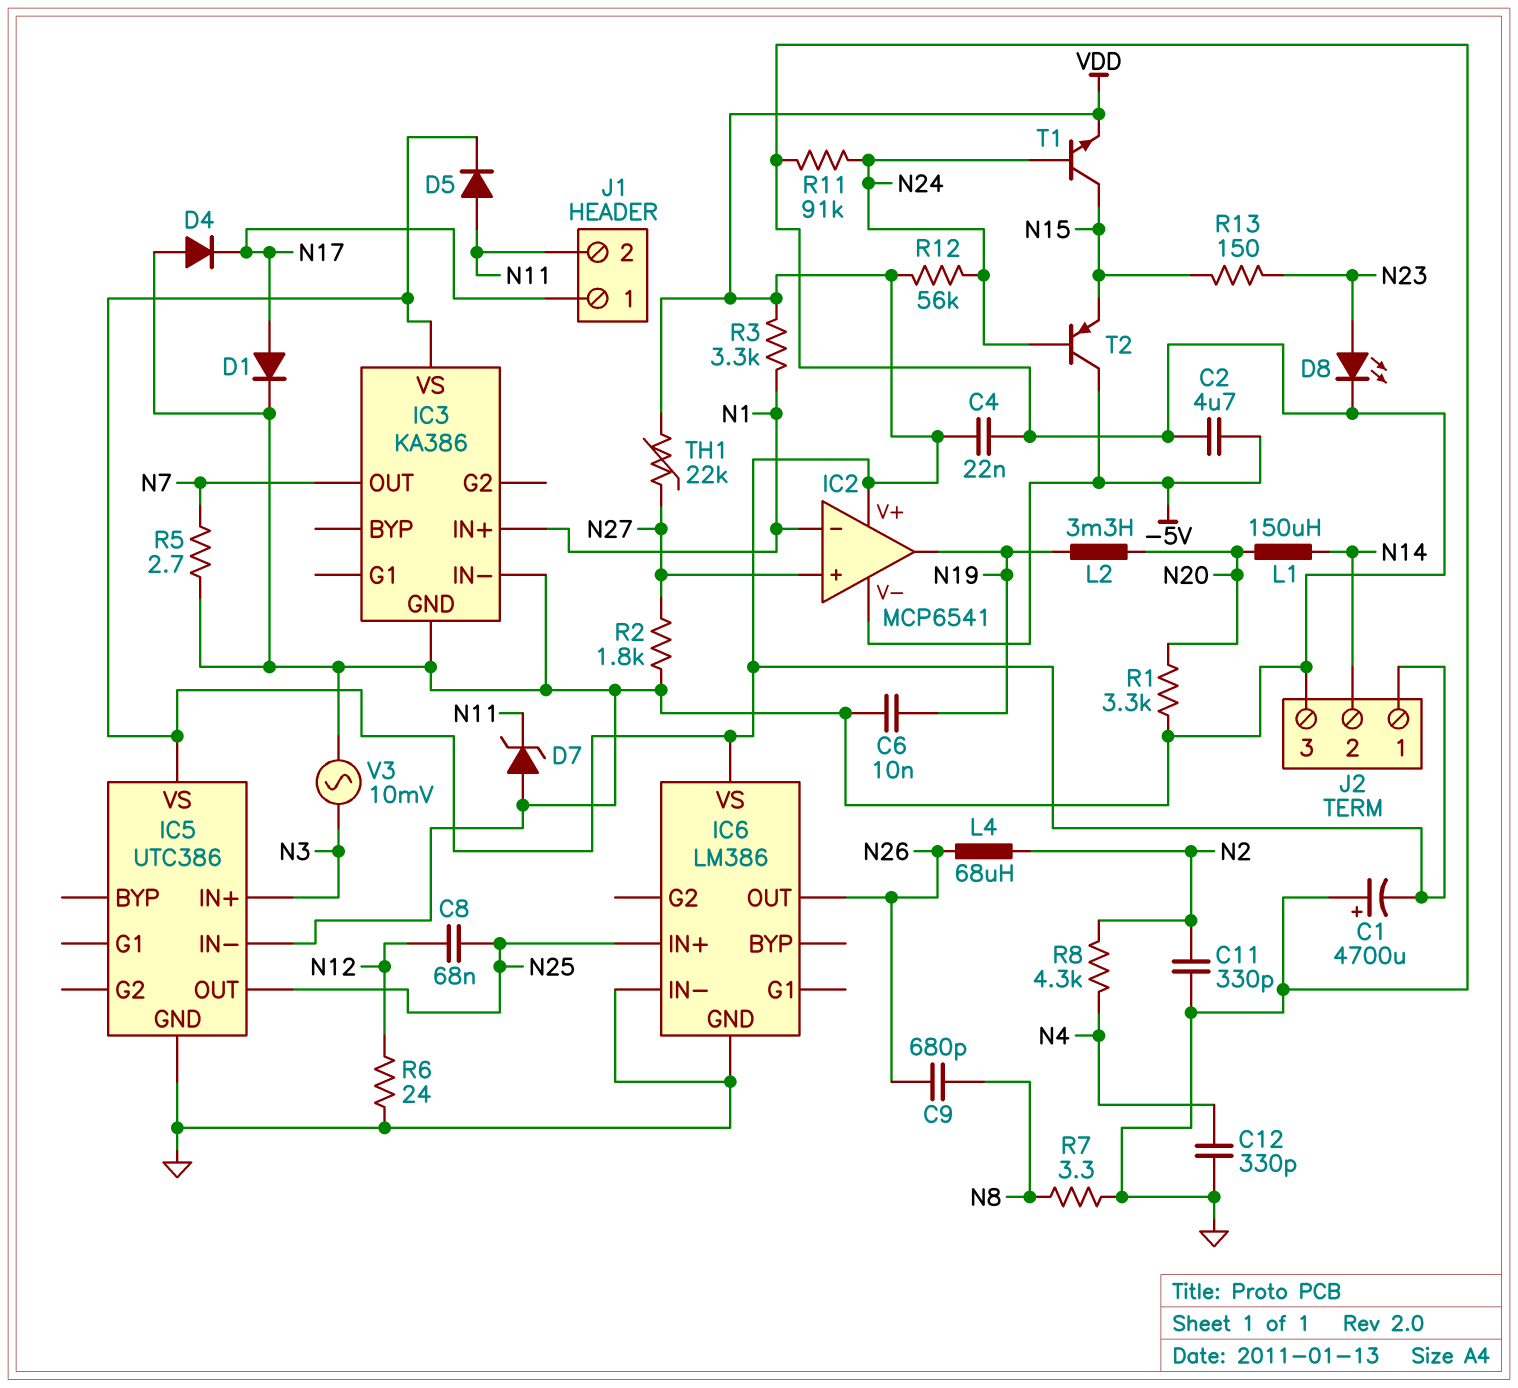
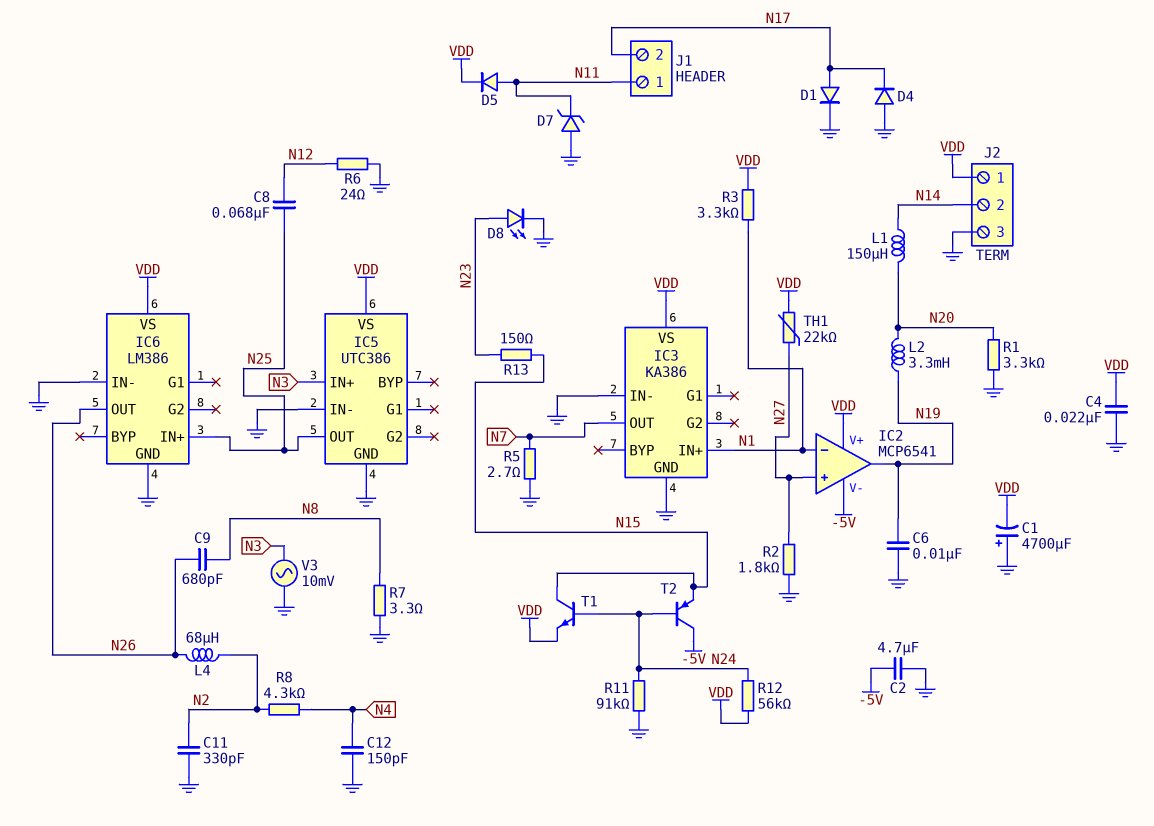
C12: 330pF (GND, N4) -> 150pF (GND, N4)
J1 pin 1: N17 -> N11
J1 pin 2: N11 -> N17

